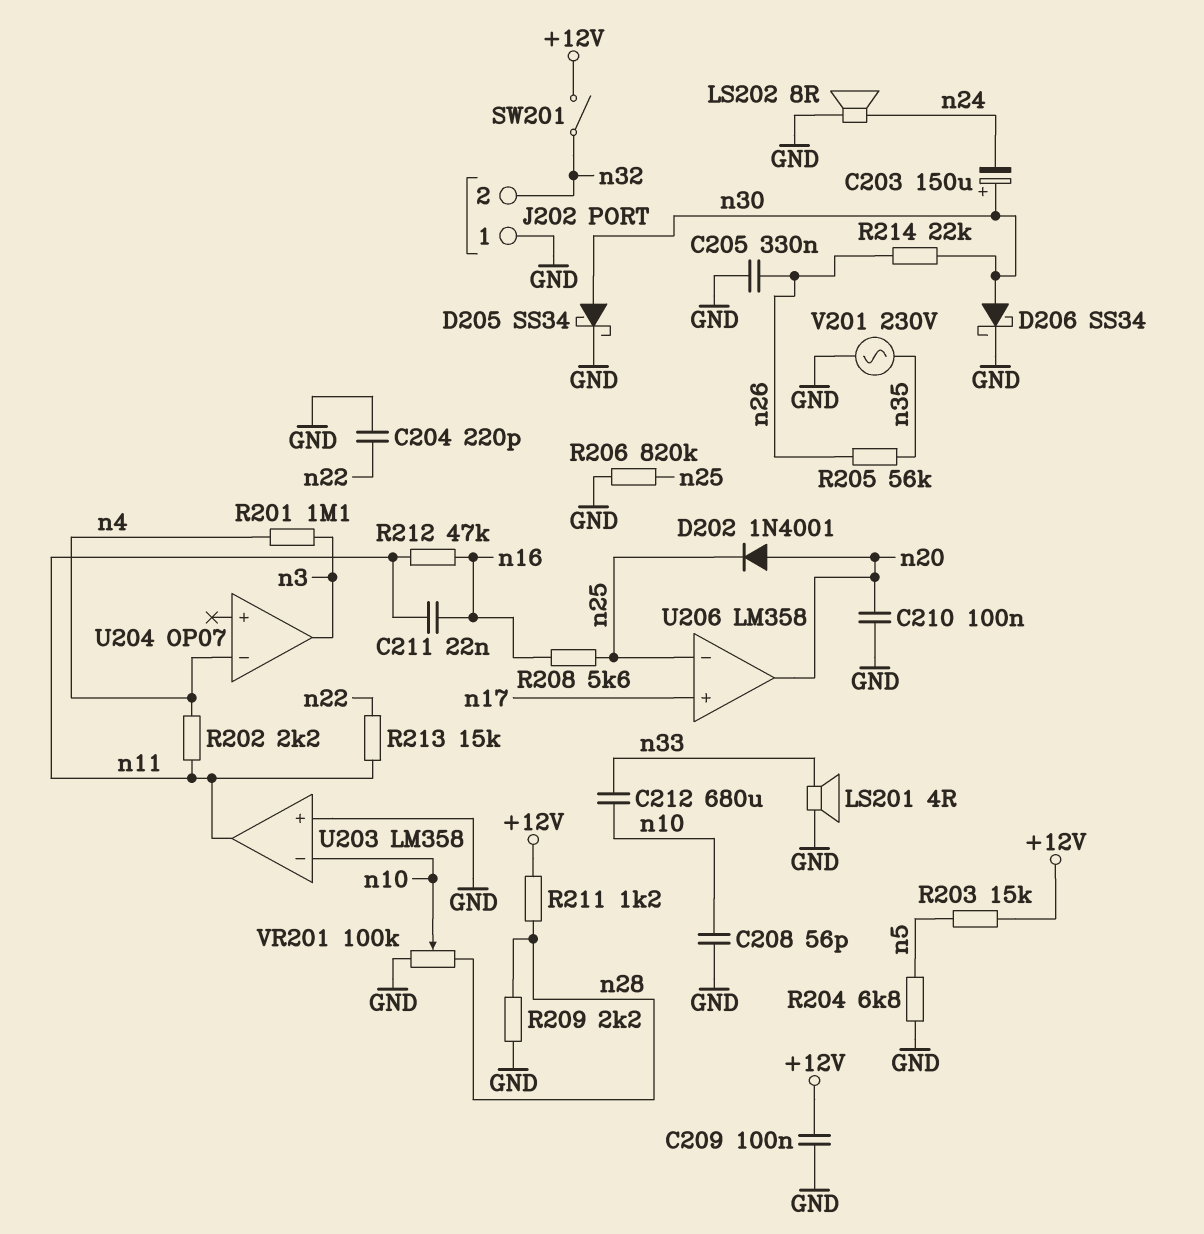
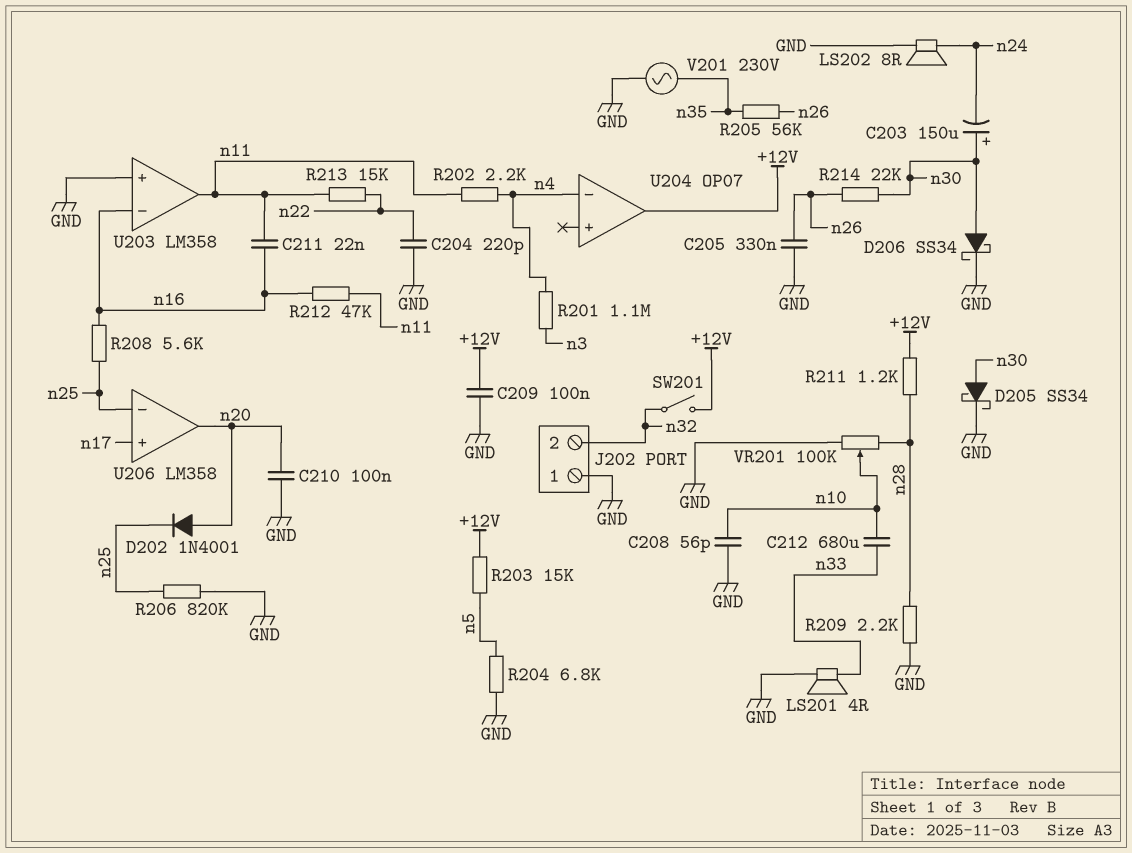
U203 pin in-: n10 -> n16
U204 pin out: n3 -> +12V

